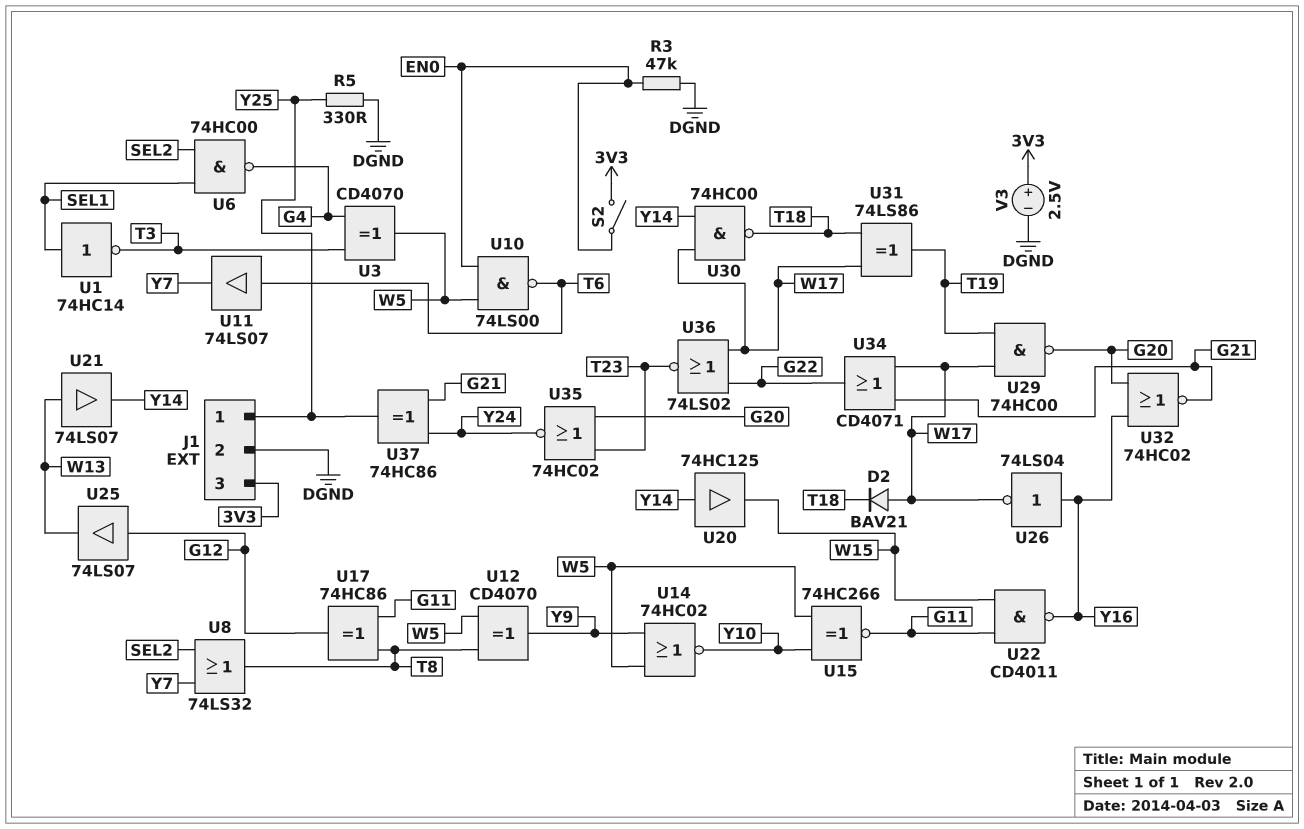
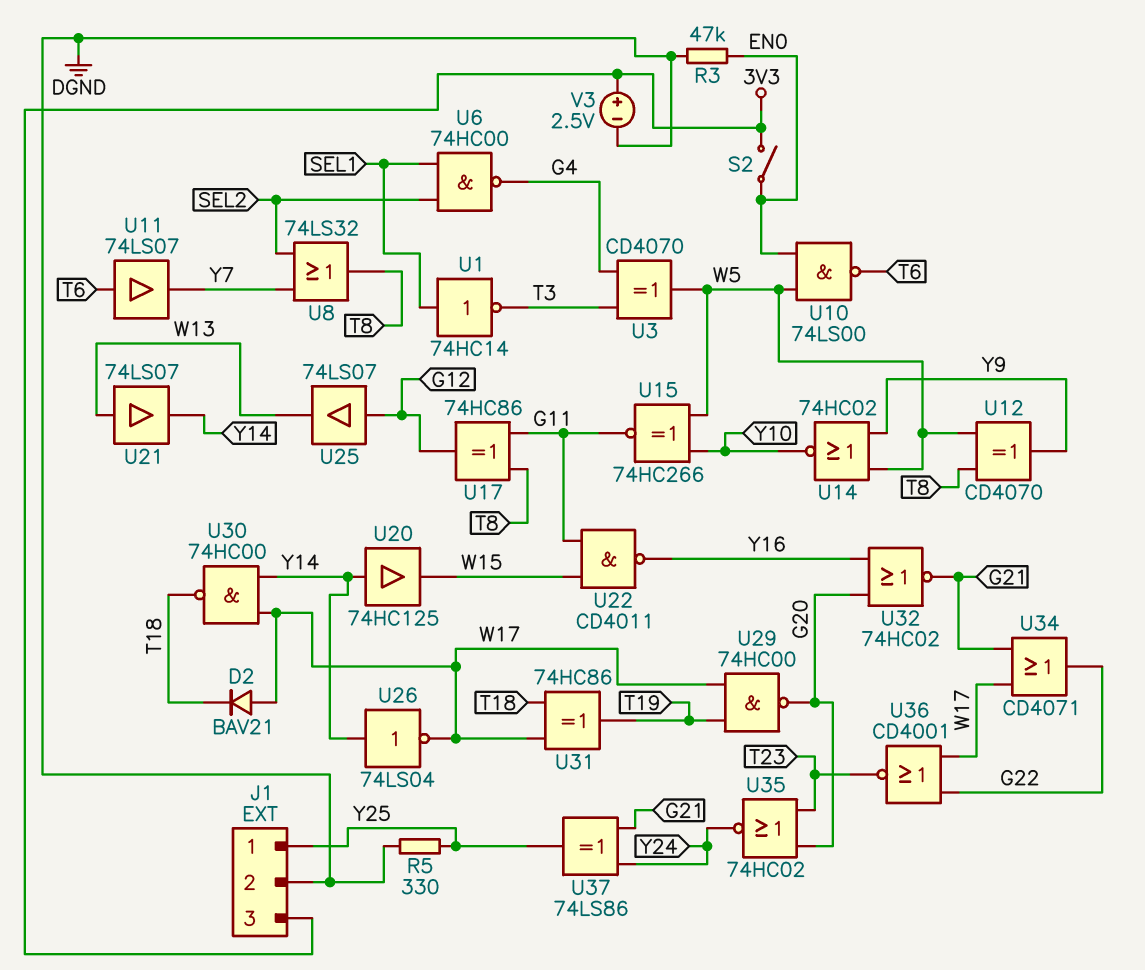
U26: NOT 74LS04 (in Y16, out W17) -> NOT 74LS04 (in Y14, out W17)
U31: XOR 74LS86 (in T18, in W17, out T19) -> XOR 74HC86 (in T18, in W17, out T19)
U36: NOR 74LS02 (in G22, in W17, out T23) -> NOR CD4001 (in G22, in W17, out T23)
U37: XOR 74HC86 (in G21, in Y24, out Y25) -> XOR 74LS86 (in G21, in Y24, out Y25)

